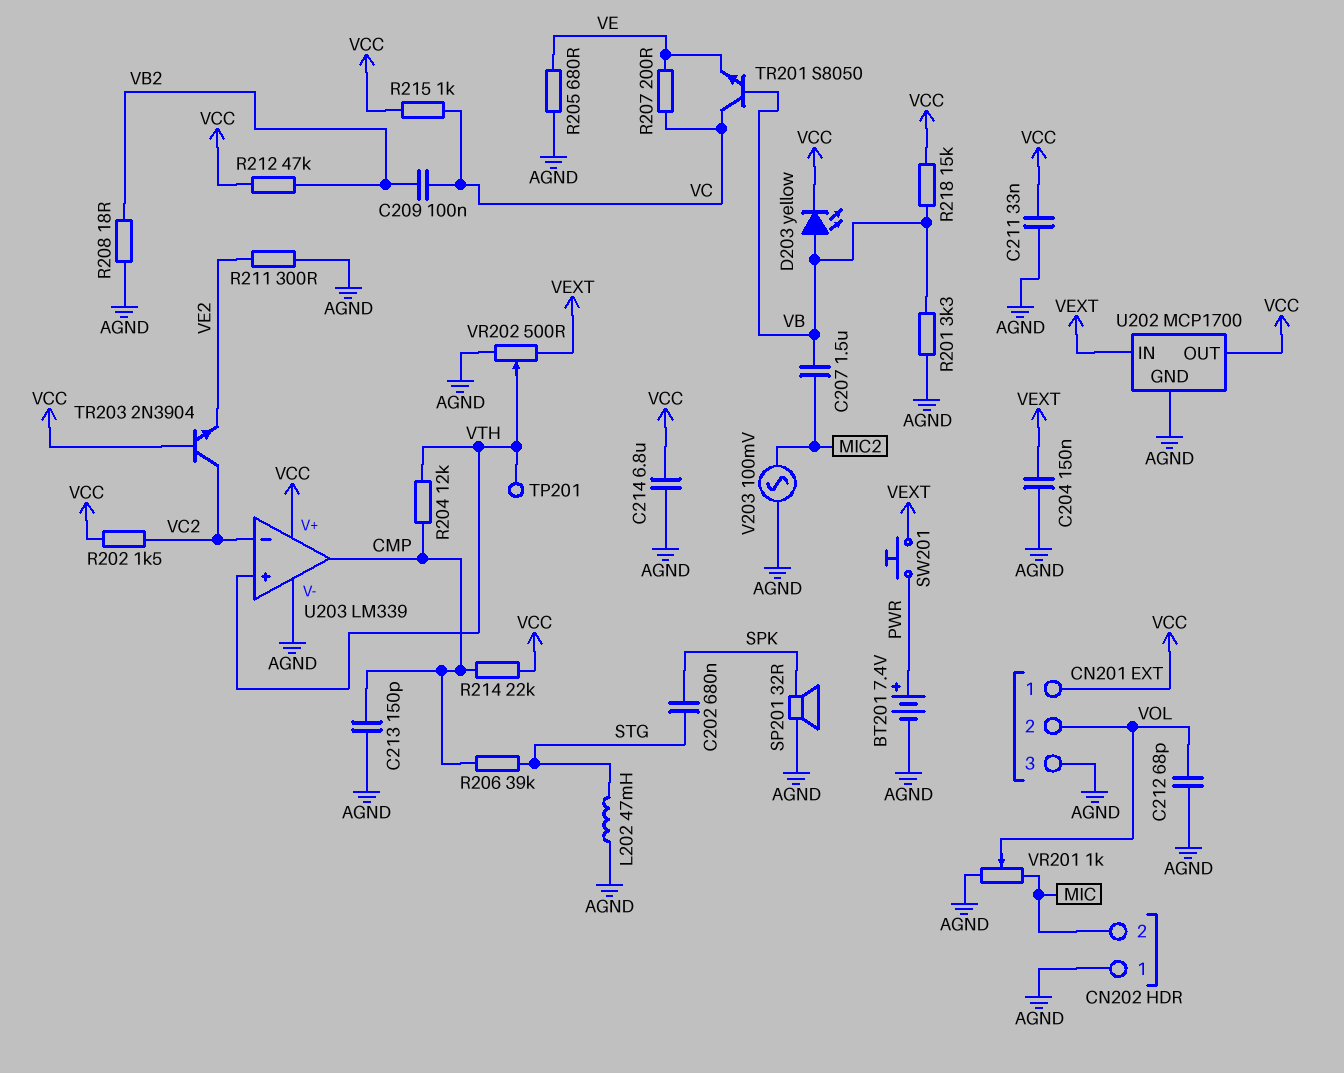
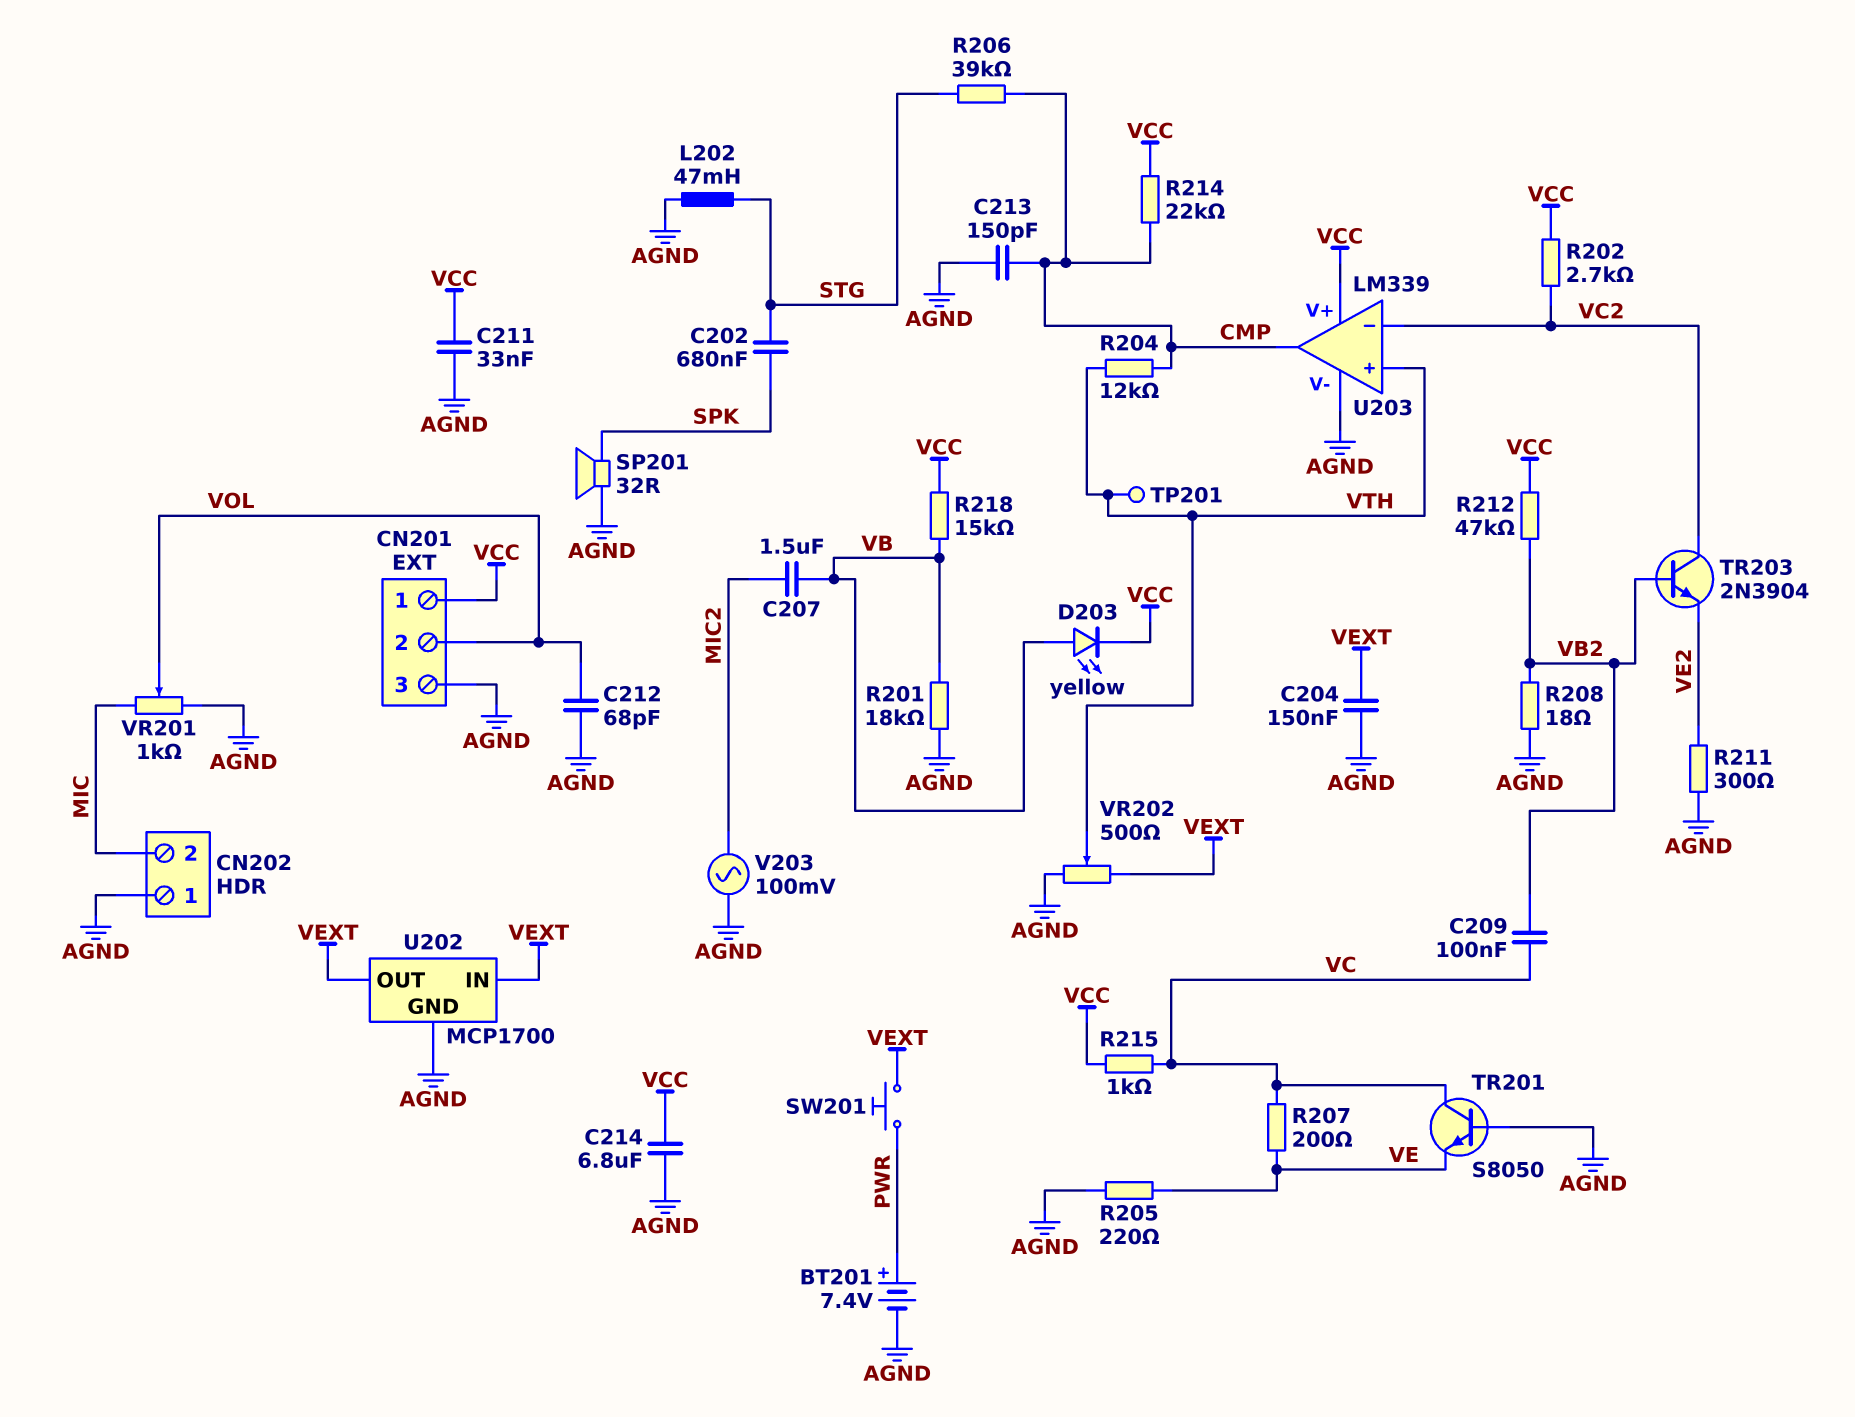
R201: 3.3k (AGND, VB) -> 18k (AGND, VB)
R202: 1.5k (VC2, VCC) -> 2.7k (VC2, VCC)
R205: 680 (AGND, VE) -> 220 (AGND, VE)
TR201: NPN S8050 (B VB, C VC, E VE) -> NPN S8050 (B AGND, C VC, E VE)
TR203: NPN 2N3904 (B VCC, C VC2, E VE2) -> NPN 2N3904 (B VB2, C VC2, E VE2)
U202 pin OUT: VCC -> VEXT

